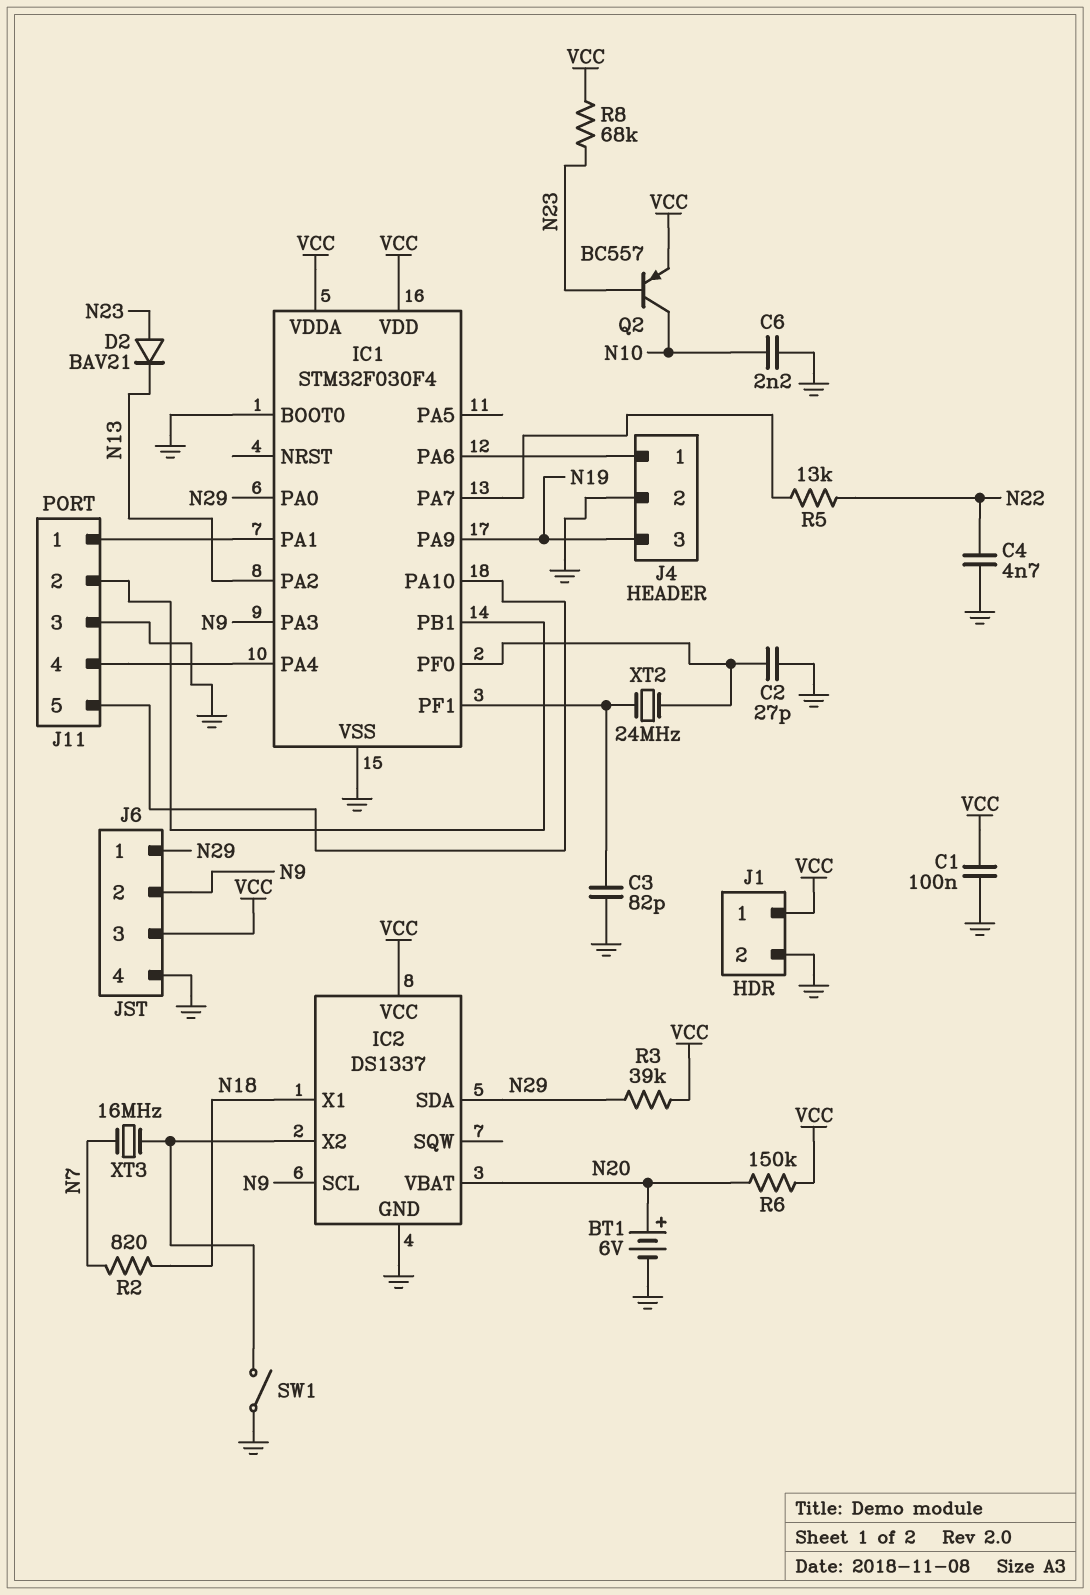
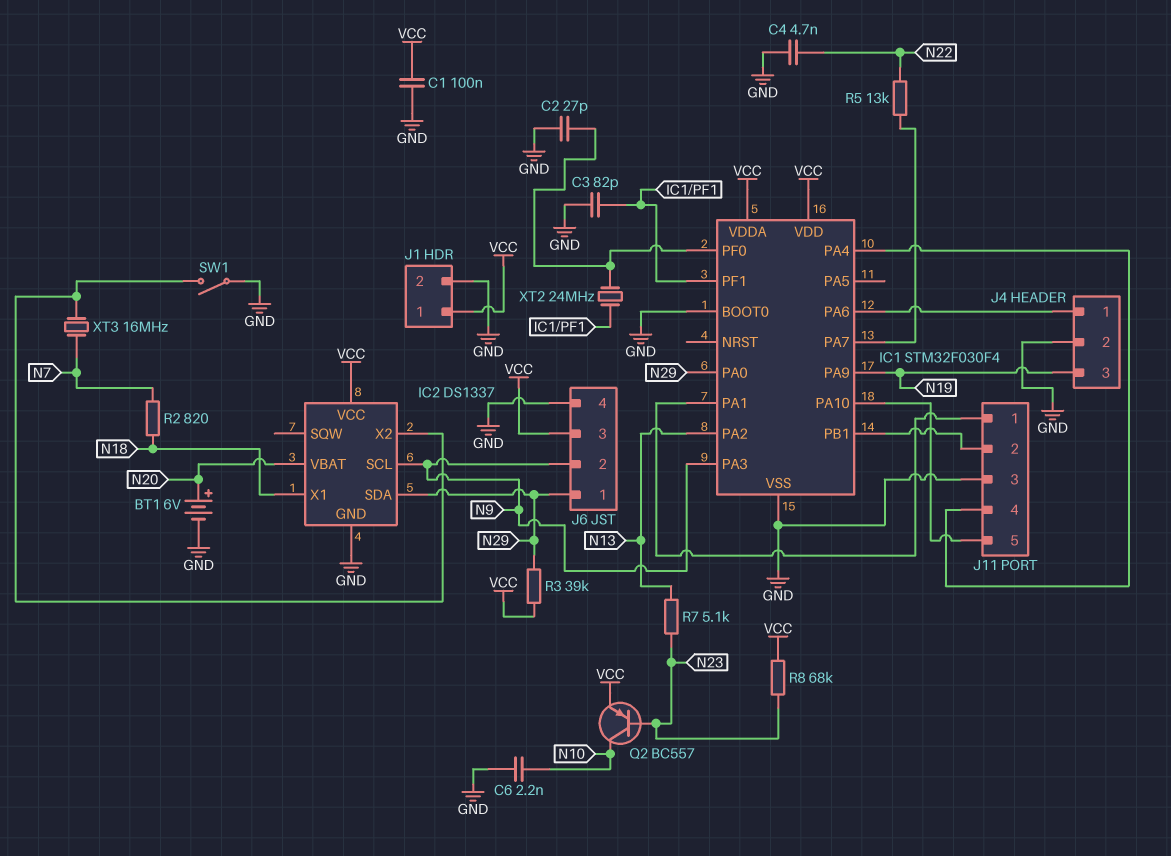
D2: diode BAV21 (A N23, K N13) -> none
R6: 150k (N20, VCC) -> none
R7: none -> 5.1k (N13, N23)

